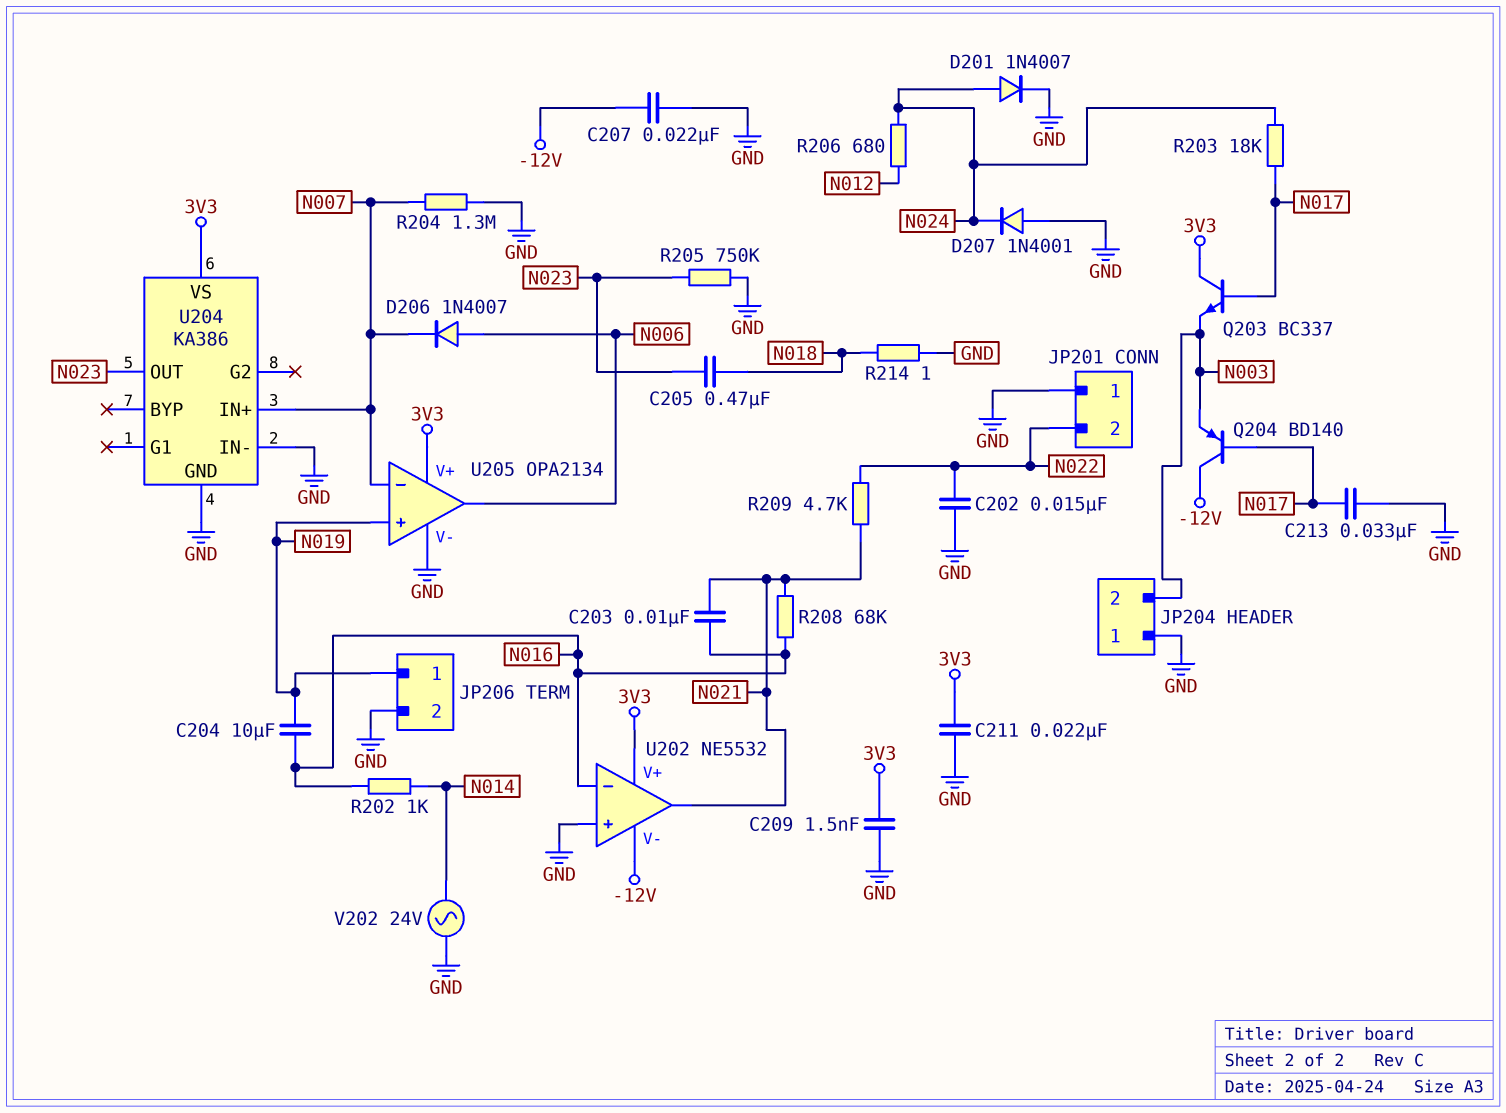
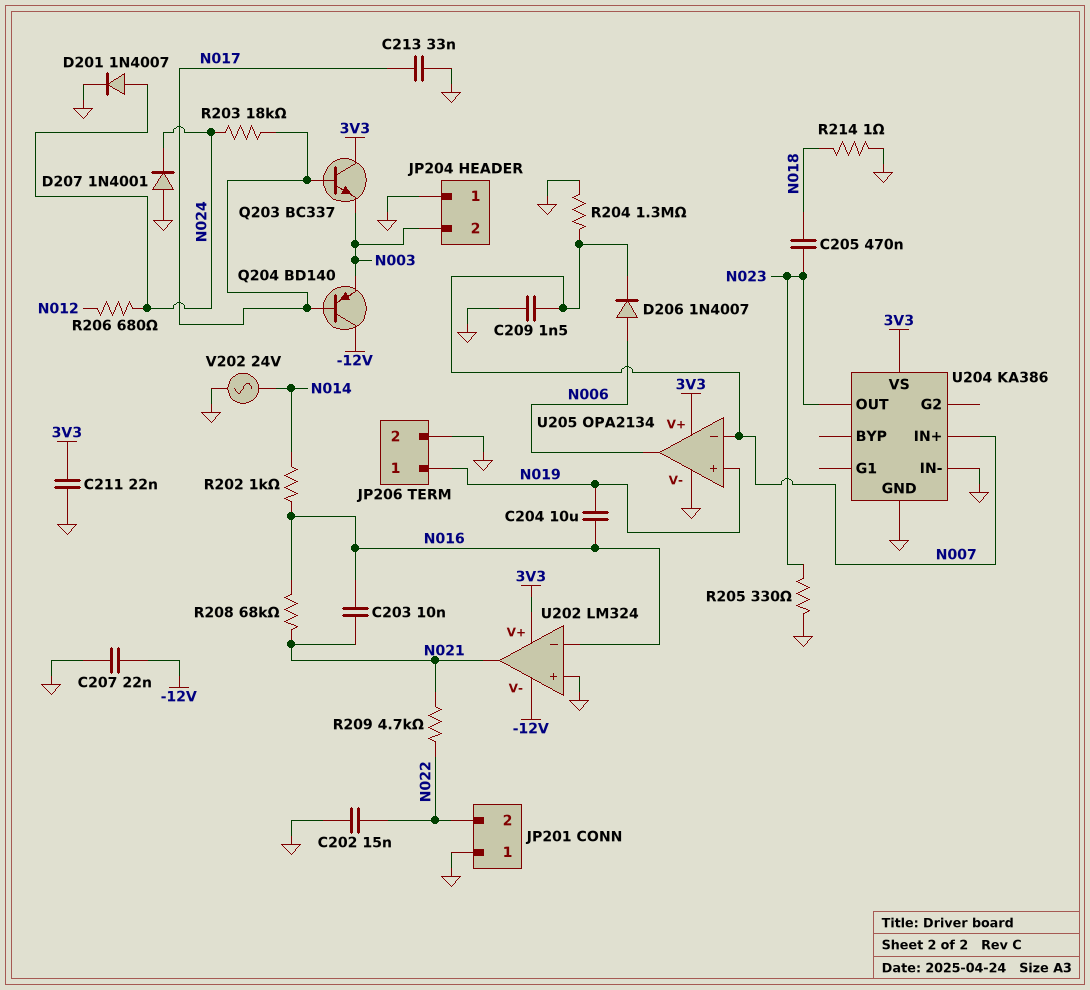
C209: 1.5nF (3V3, GND) -> 1.5nF (GND, N007)
R205: 750k (GND, N023) -> 330 (GND, N023)
U202: NE5532 -> LM324

